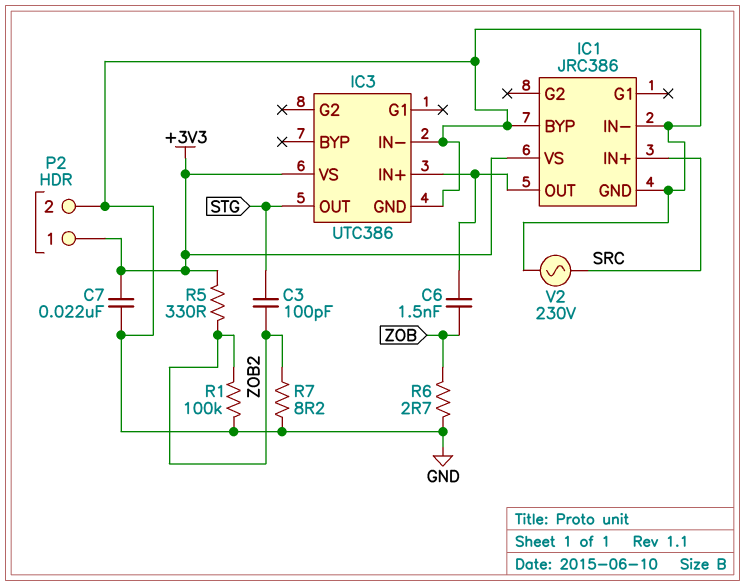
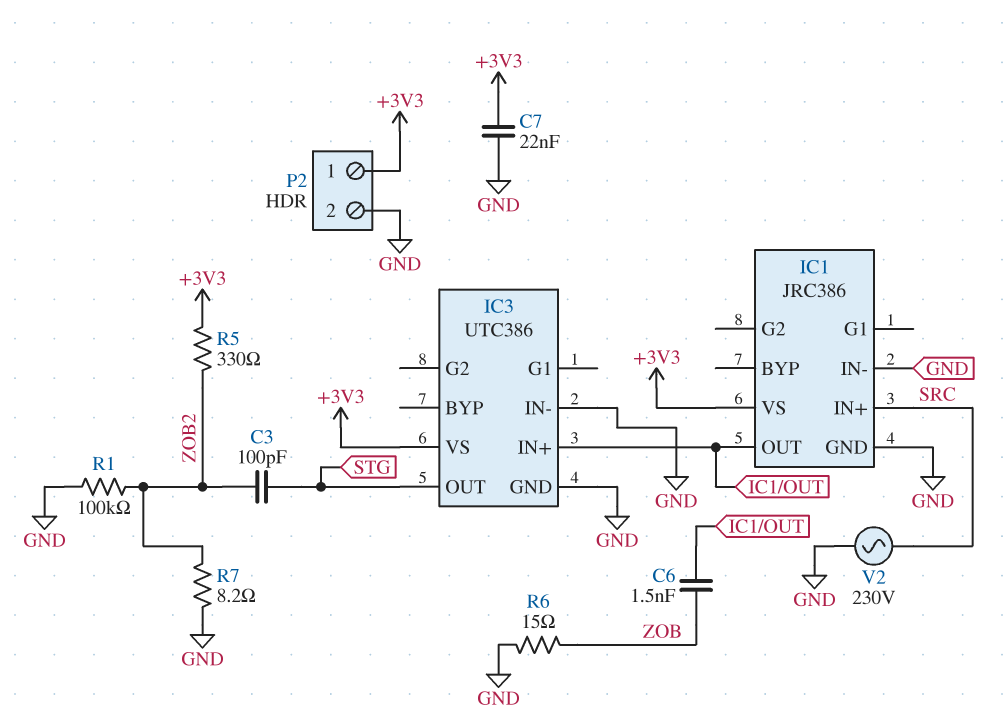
IC1 pin BYP: GND -> none
R6: 2.7 (GND, ZOB) -> 15 (GND, ZOB)

